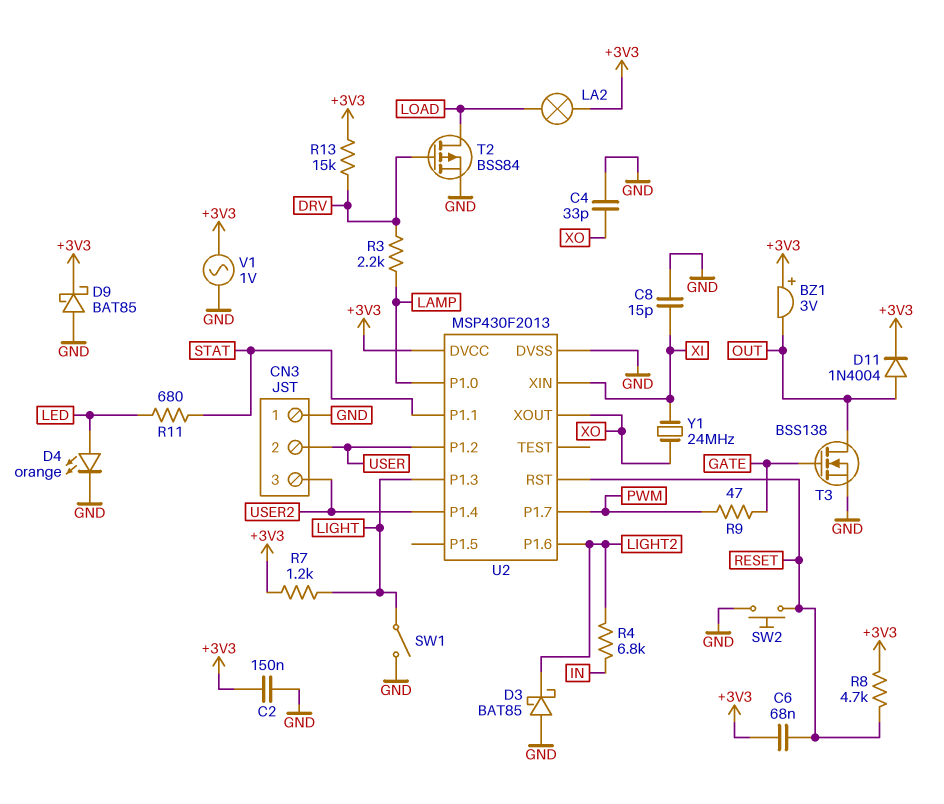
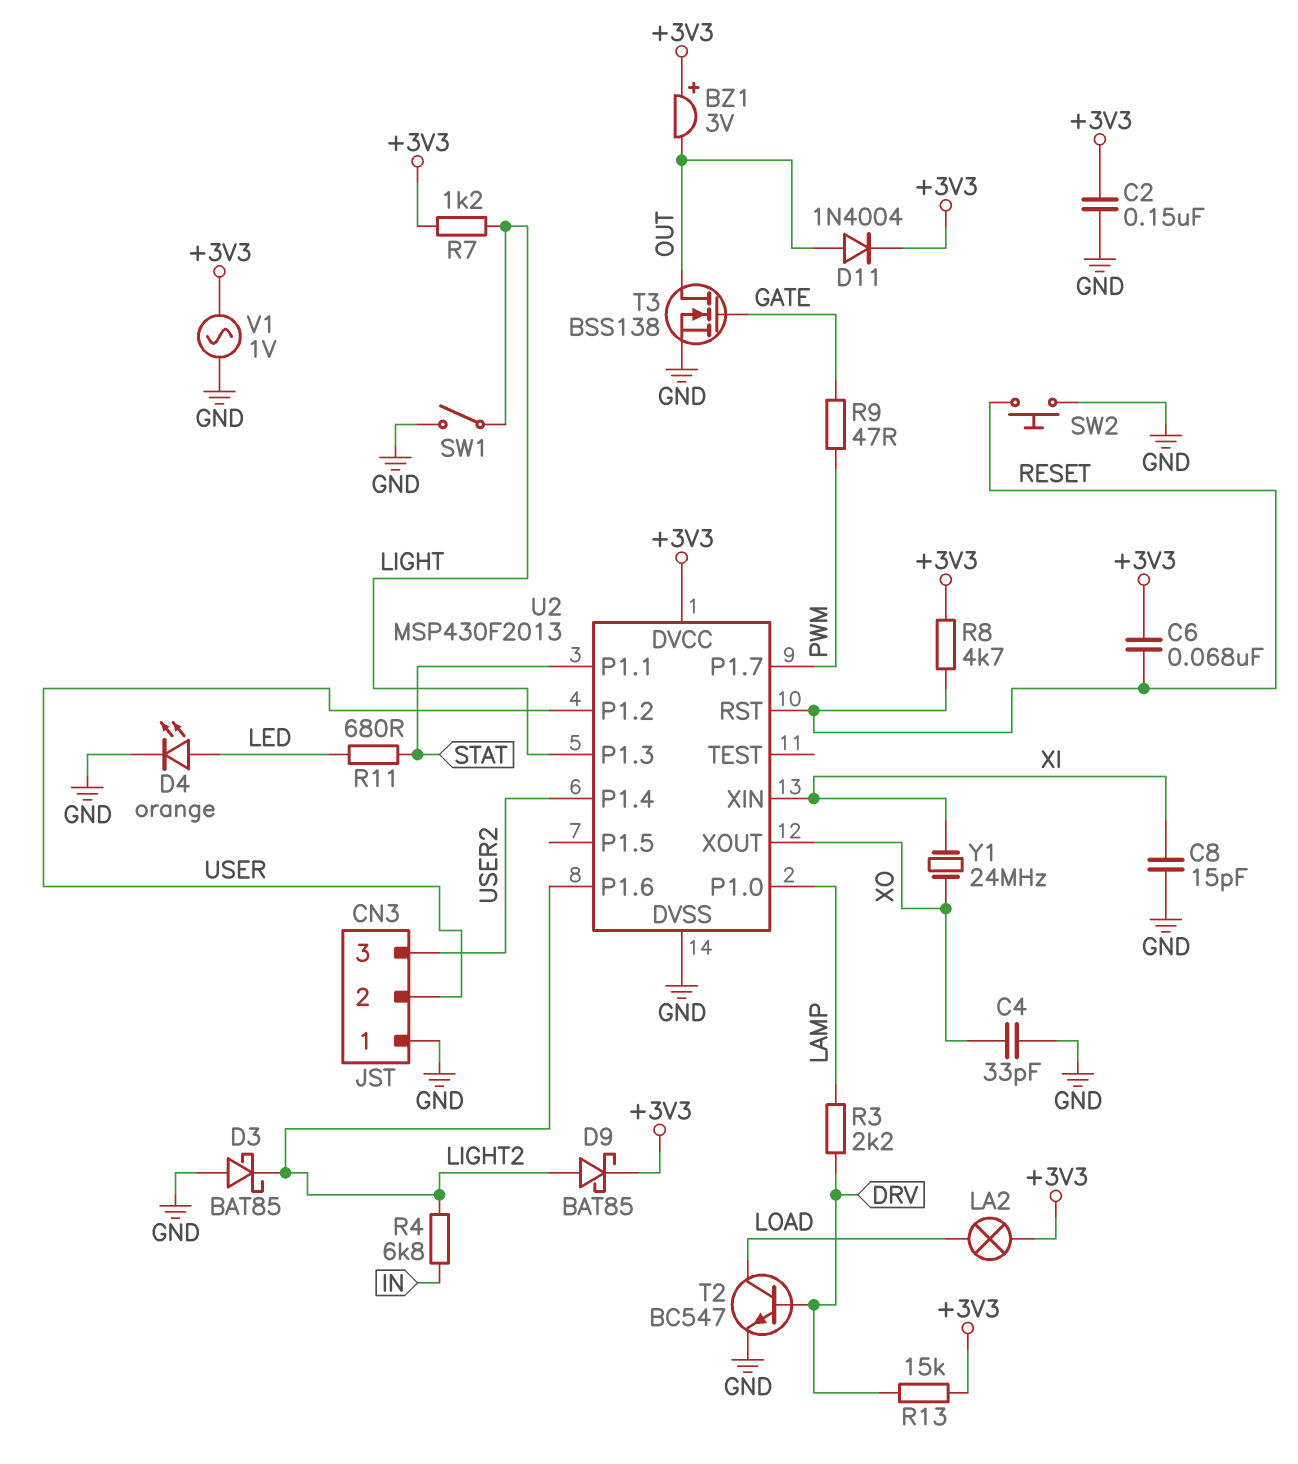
D9: schottky BAT85 (A GND, K +3V3) -> schottky BAT85 (A LIGHT2, K +3V3)
T2: PMOS BSS84 (G DRV, D LOAD, S GND) -> NPN BC547 (B DRV, C LOAD, E GND)

